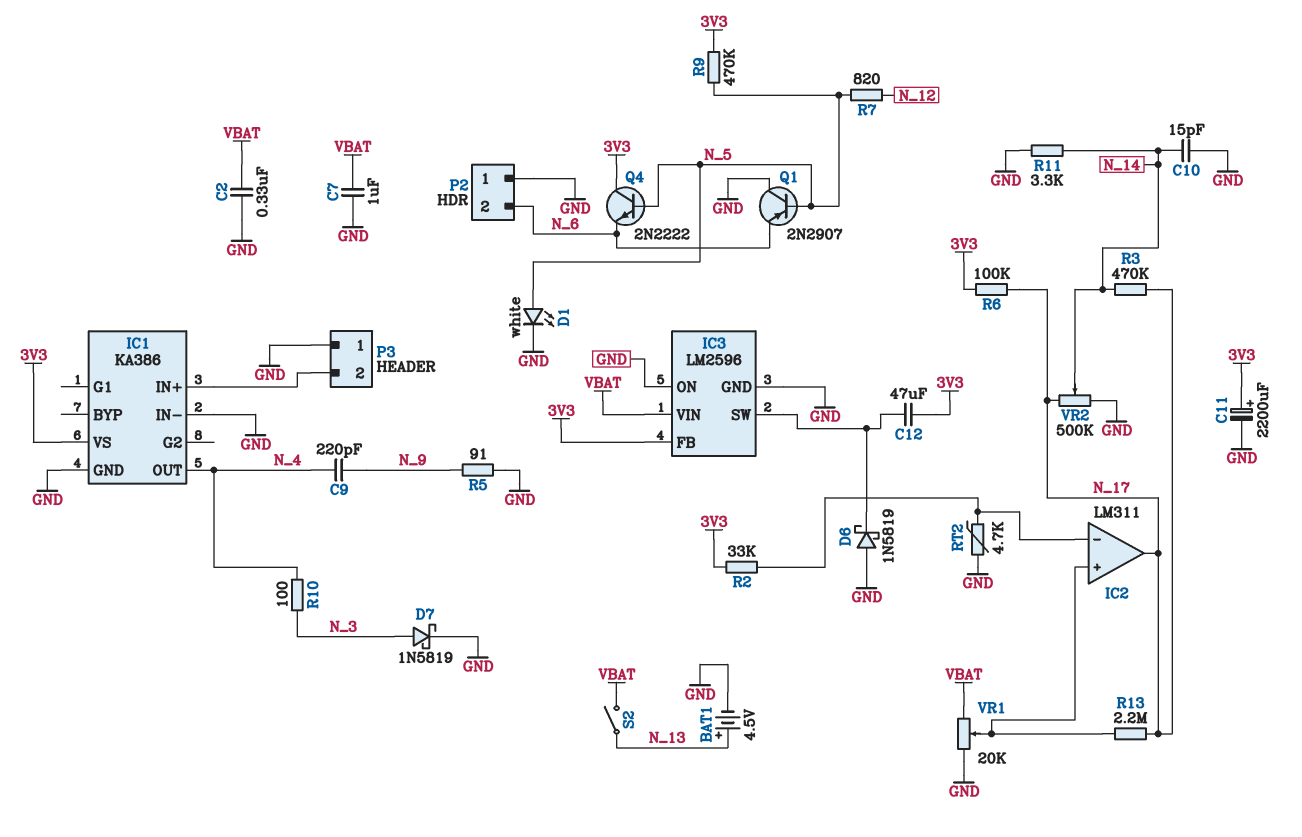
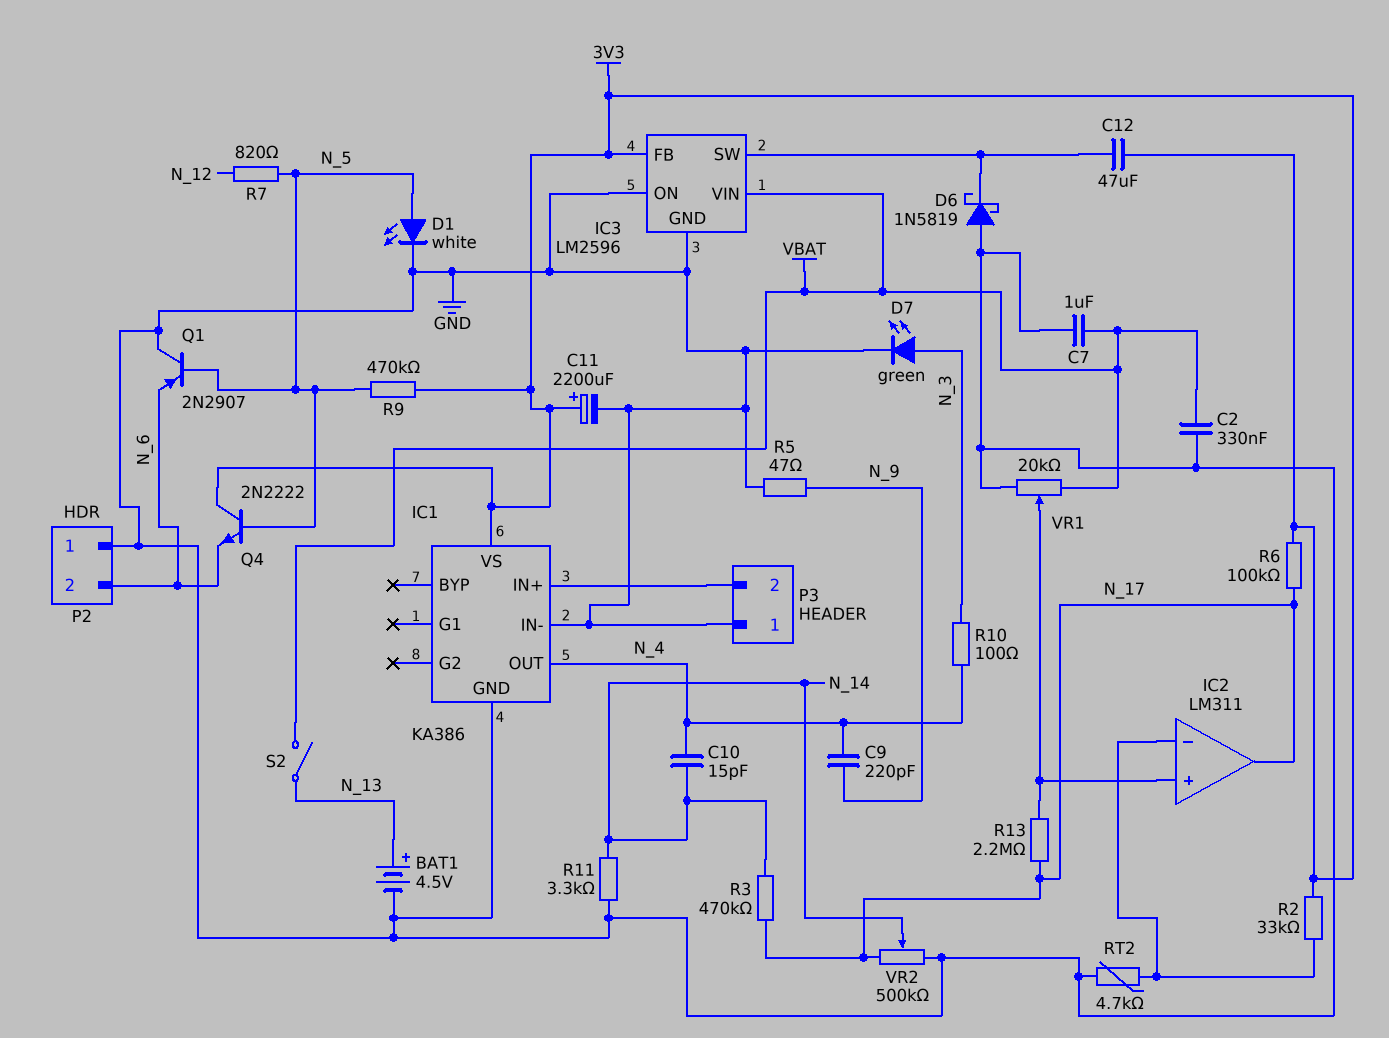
C10: 15pF (GND, N_14) -> 15pF (N_4, N_14)
D7: schottky 1N5819 (A N_3, K GND) -> LED green (A N_3, K GND)
R5: 91 (GND, N_9) -> 47 (GND, N_9)

